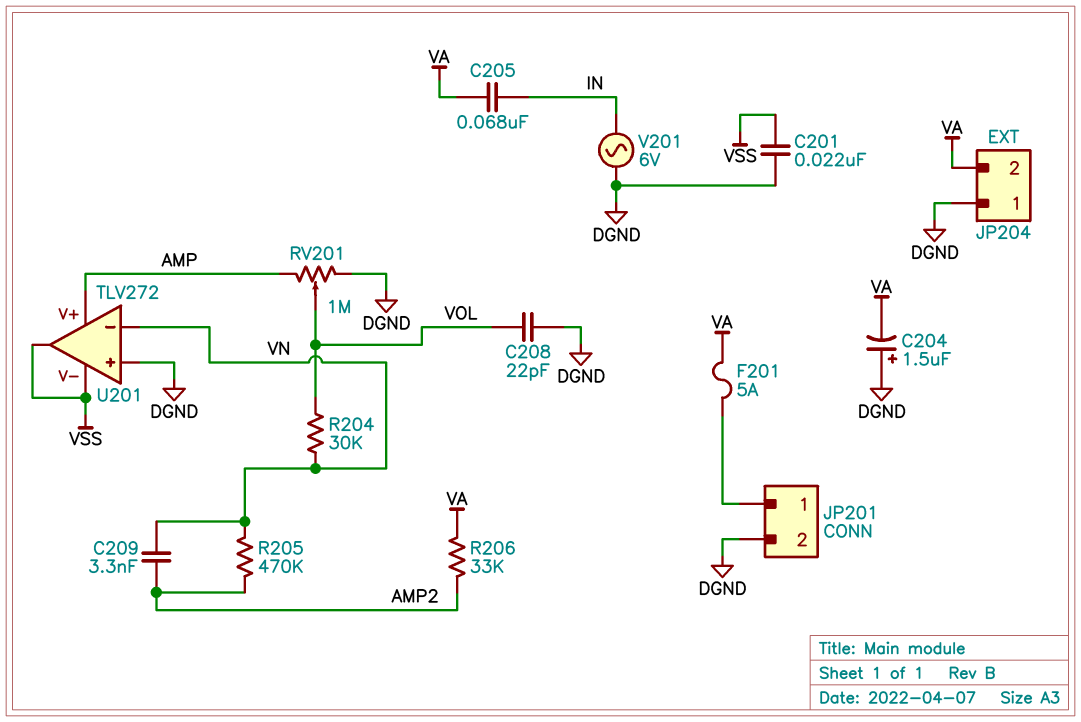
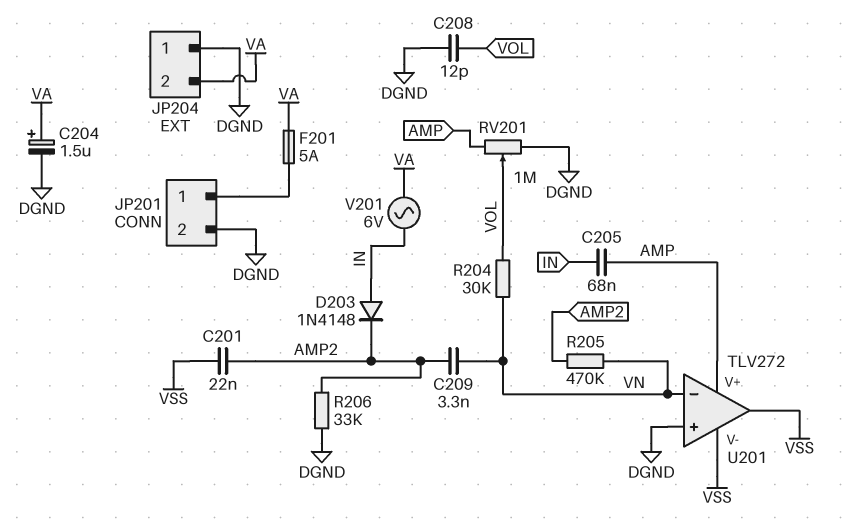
C201: 22nF (DGND, VSS) -> 22nF (AMP2, VSS)
C204: 1.5uF (plus DGND, minus VA) -> 1.5uF (plus VA, minus DGND)
C205: 68nF (IN, VA) -> 68nF (AMP, IN)
C208: 22pF (DGND, VOL) -> 12pF (DGND, VOL)
D203: none -> diode 1N4148 (A IN, K AMP2)
R206: 33k (AMP2, VA) -> 33k (AMP2, DGND)
V201: AC 6V (DGND, IN) -> AC 6V (IN, VA)

